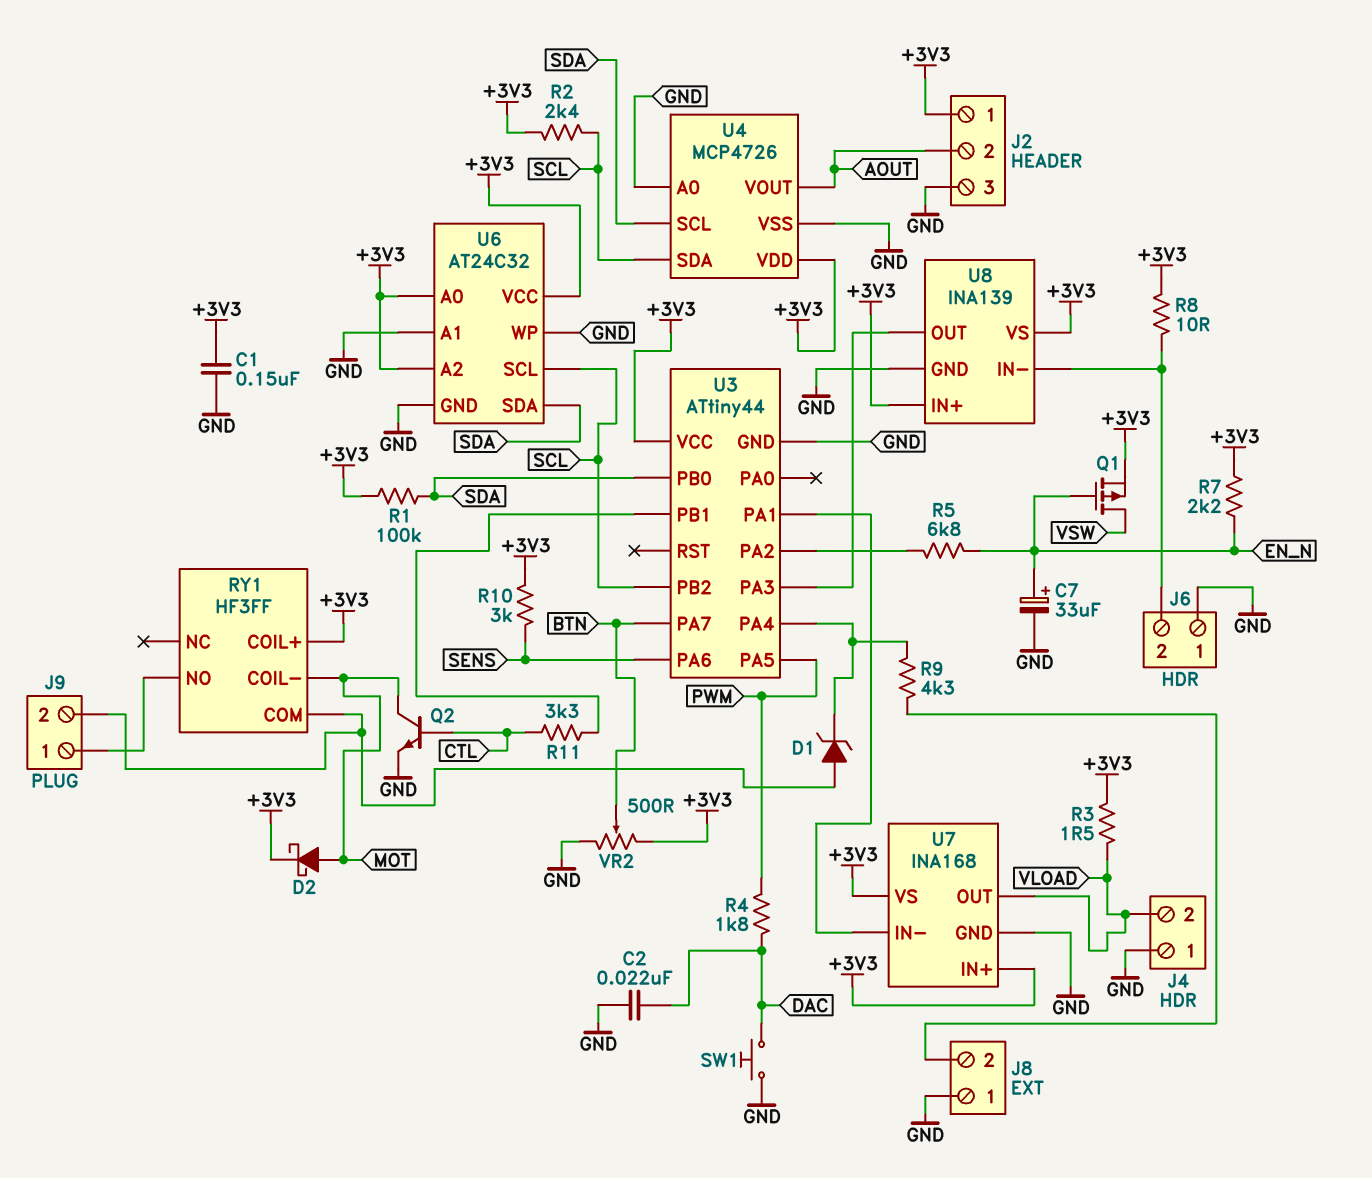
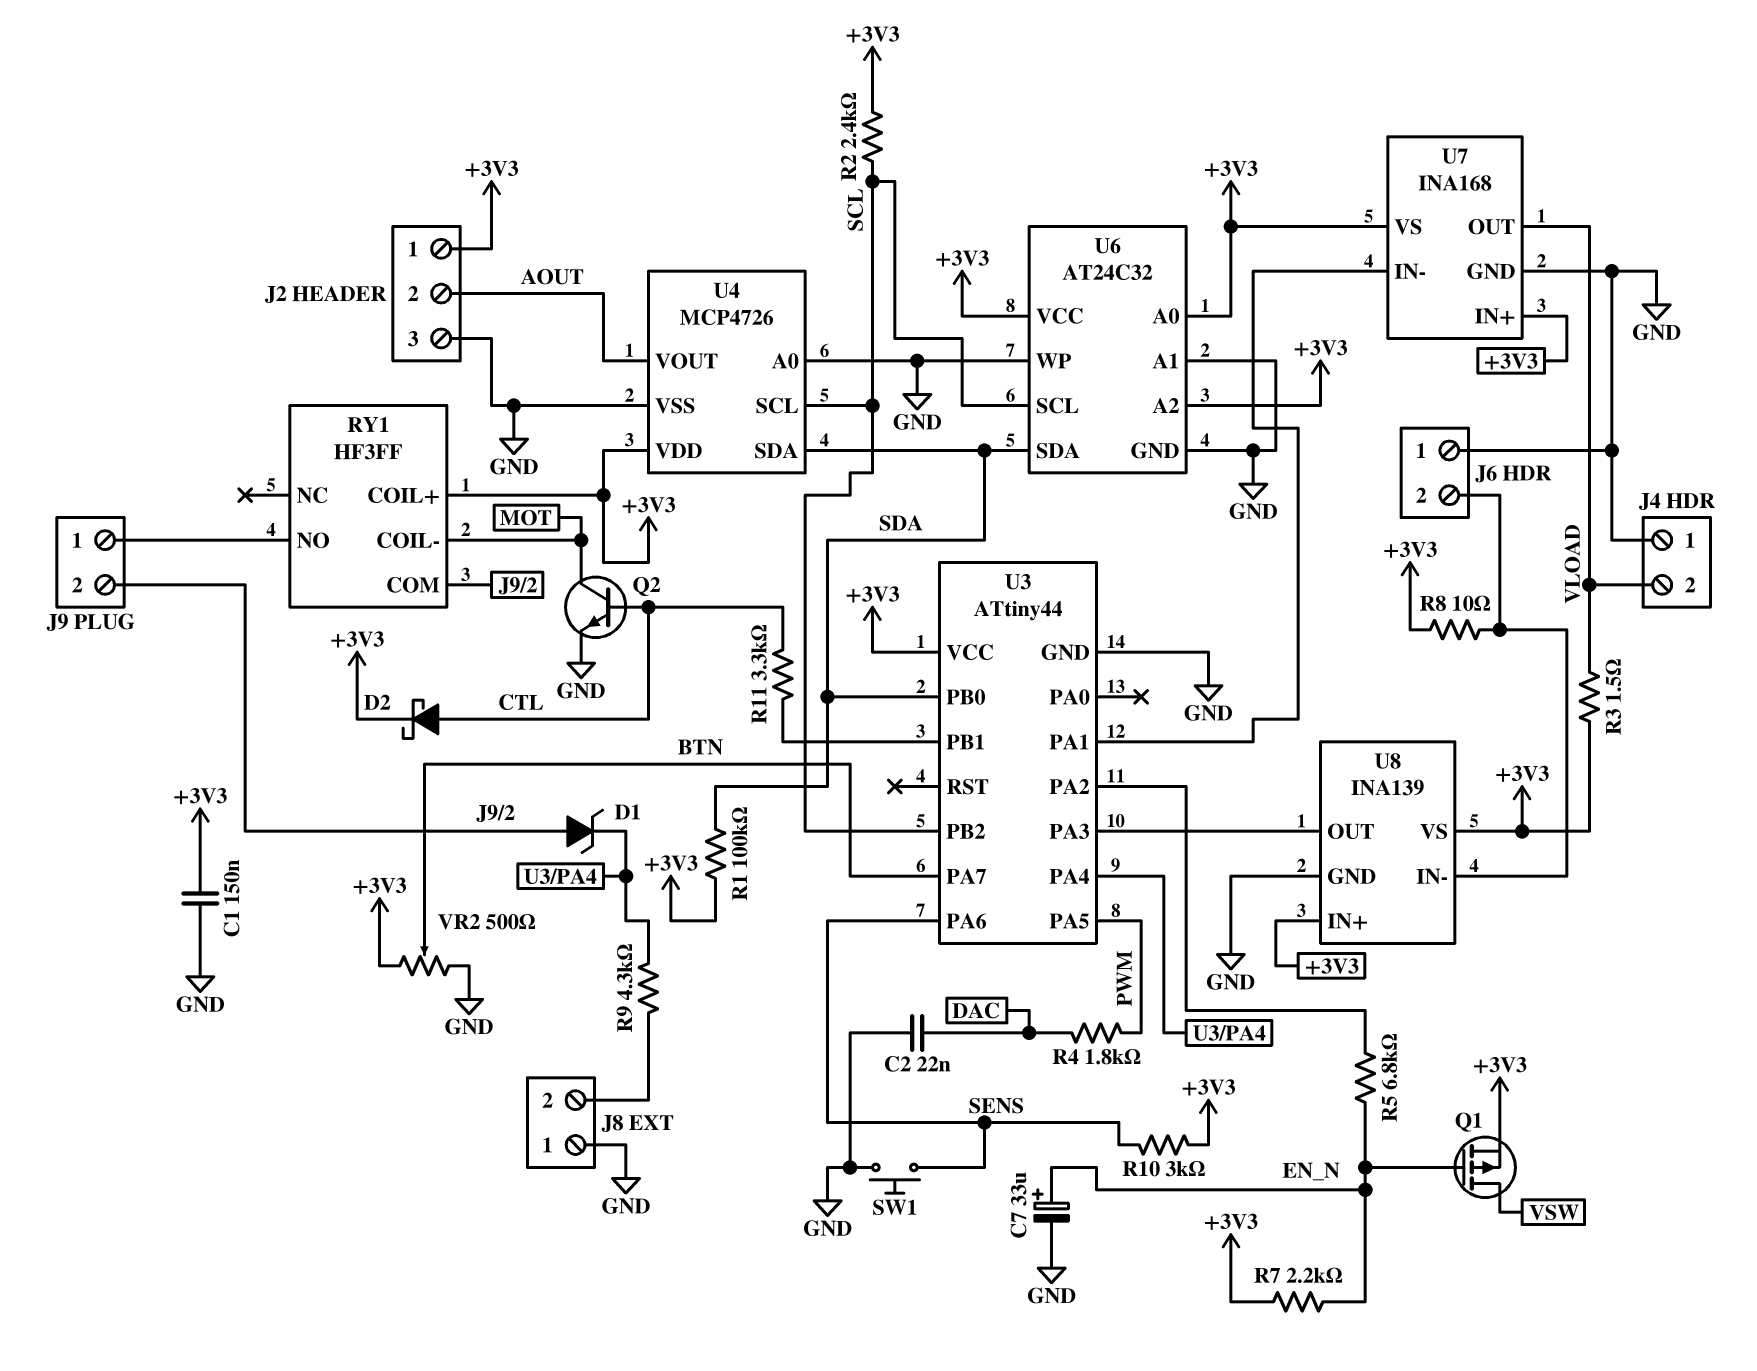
D2: schottky (A MOT, K +3V3) -> schottky (A CTL, K +3V3)
SW1: button (DAC, GND) -> button (GND, SENS)
U4 pin SCL: SDA -> SCL
U4 pin SDA: SCL -> SDA

